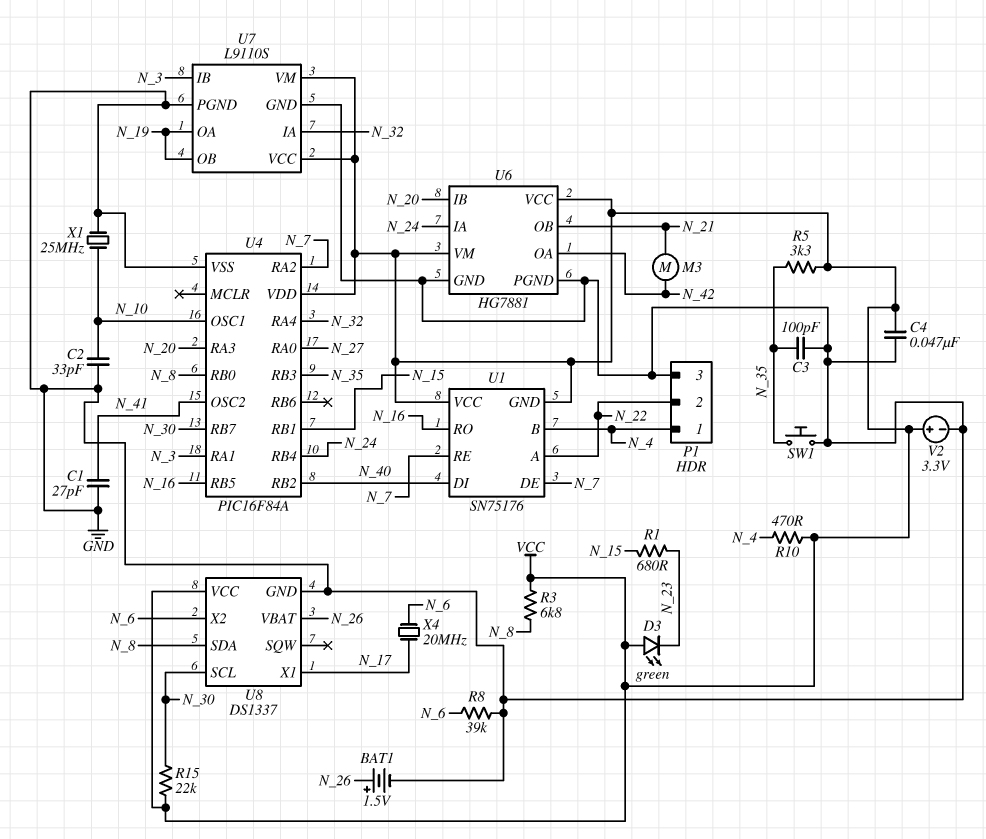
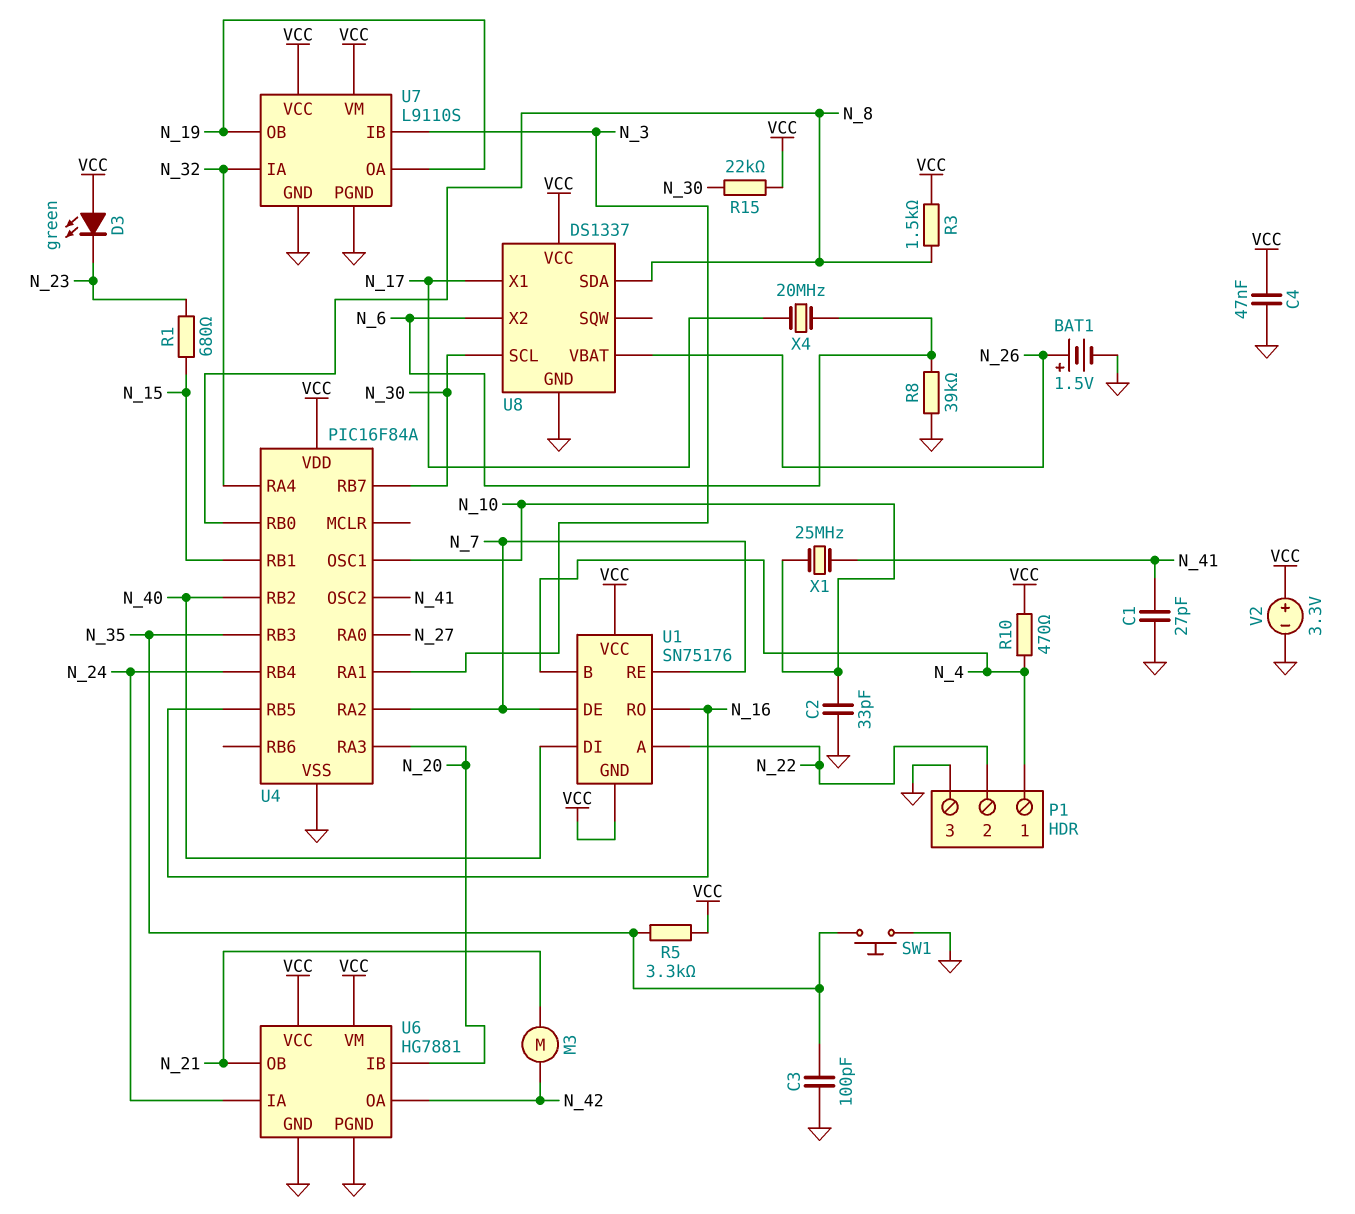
R3: 6.8k (N_8, VCC) -> 1.5k (N_8, VCC)
X1: 25MHz (GND, N_10) -> 25MHz (N_10, N_41)

